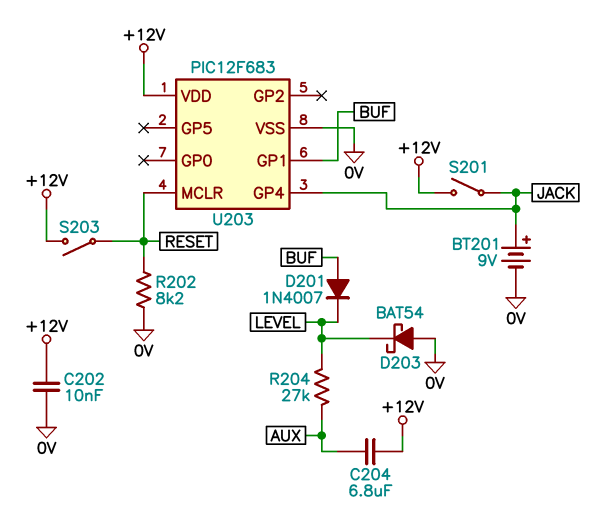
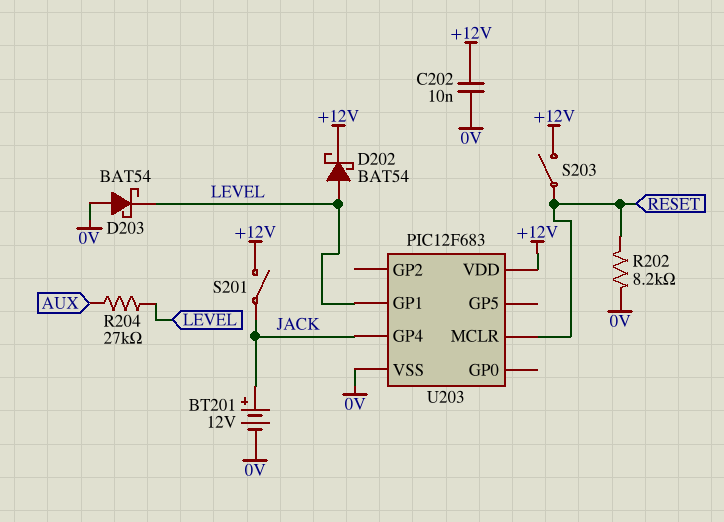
BT201: 9V (plus JACK, minus 0V) -> 12V (plus JACK, minus 0V)
C204: 6.8uF (+12V, AUX) -> none
D201: diode 1N4007 (A BUF, K LEVEL) -> none
D202: none -> schottky BAT54 (A LEVEL, K +12V)
U203 pin GP1: BUF -> LEVEL

